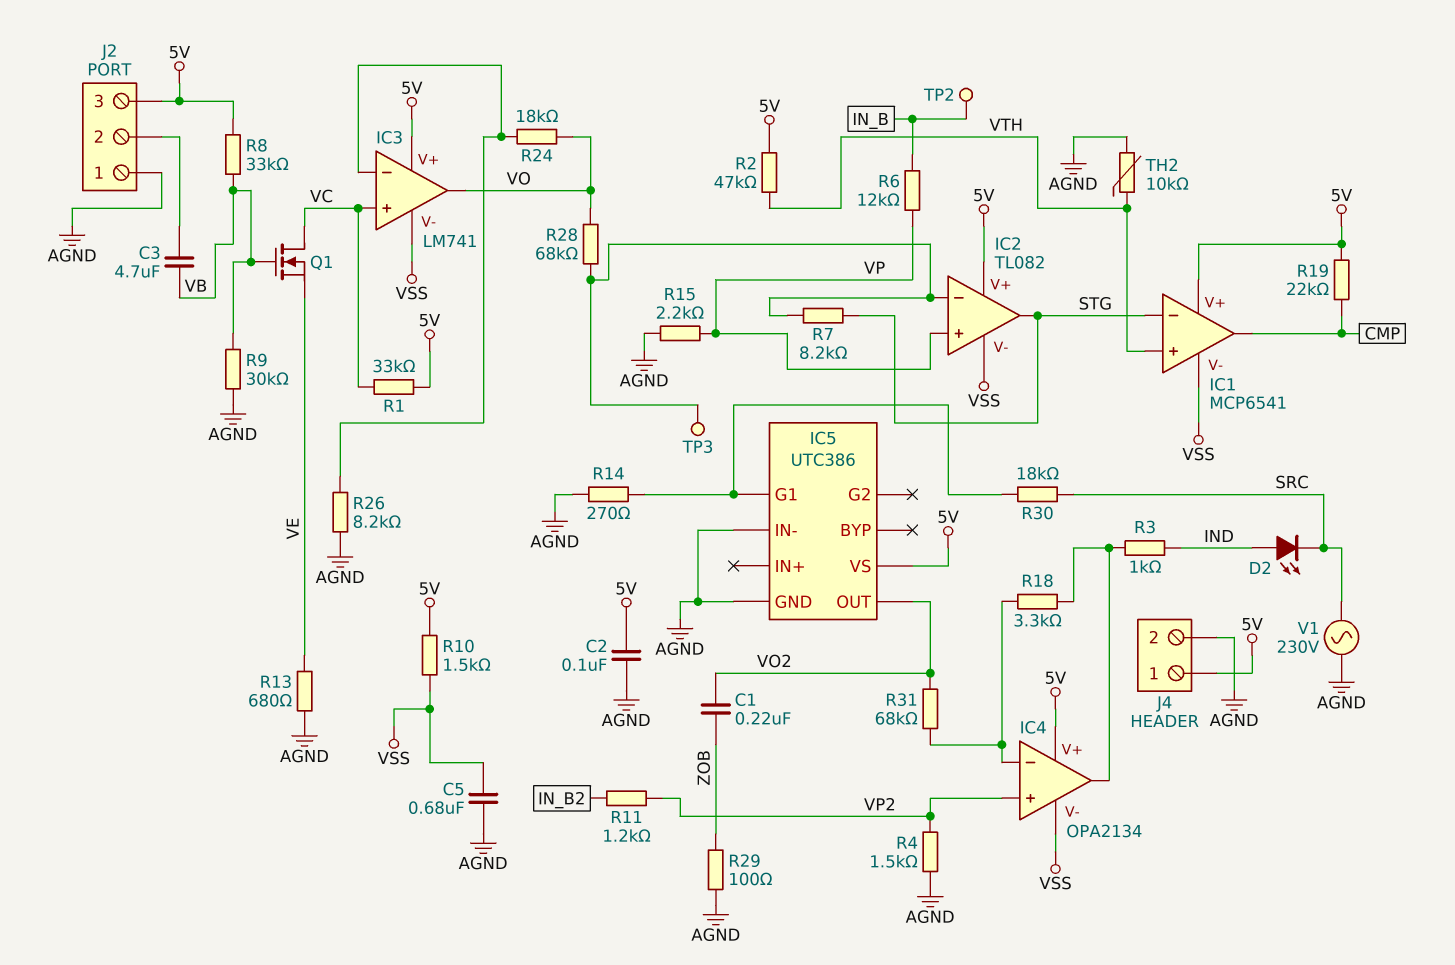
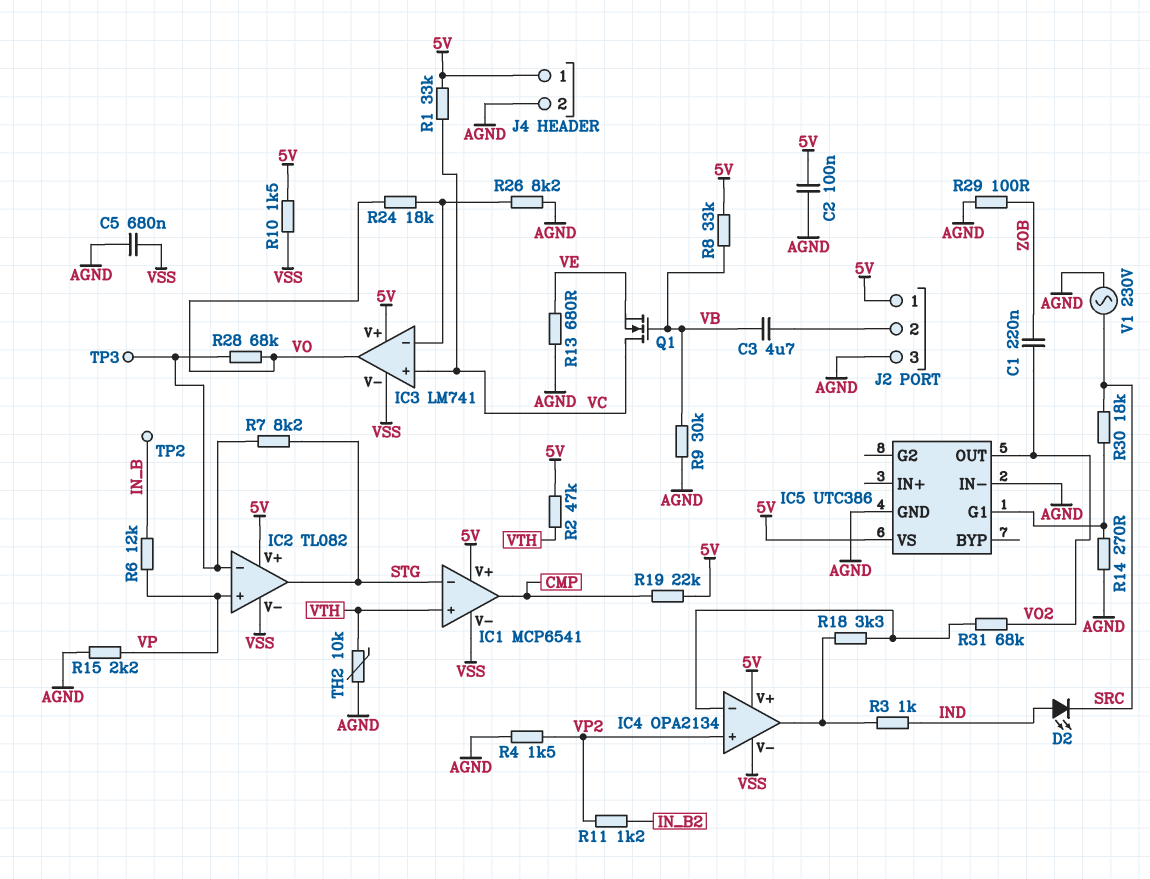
J2 pin 1: AGND -> 5V
J2 pin 3: 5V -> AGND

